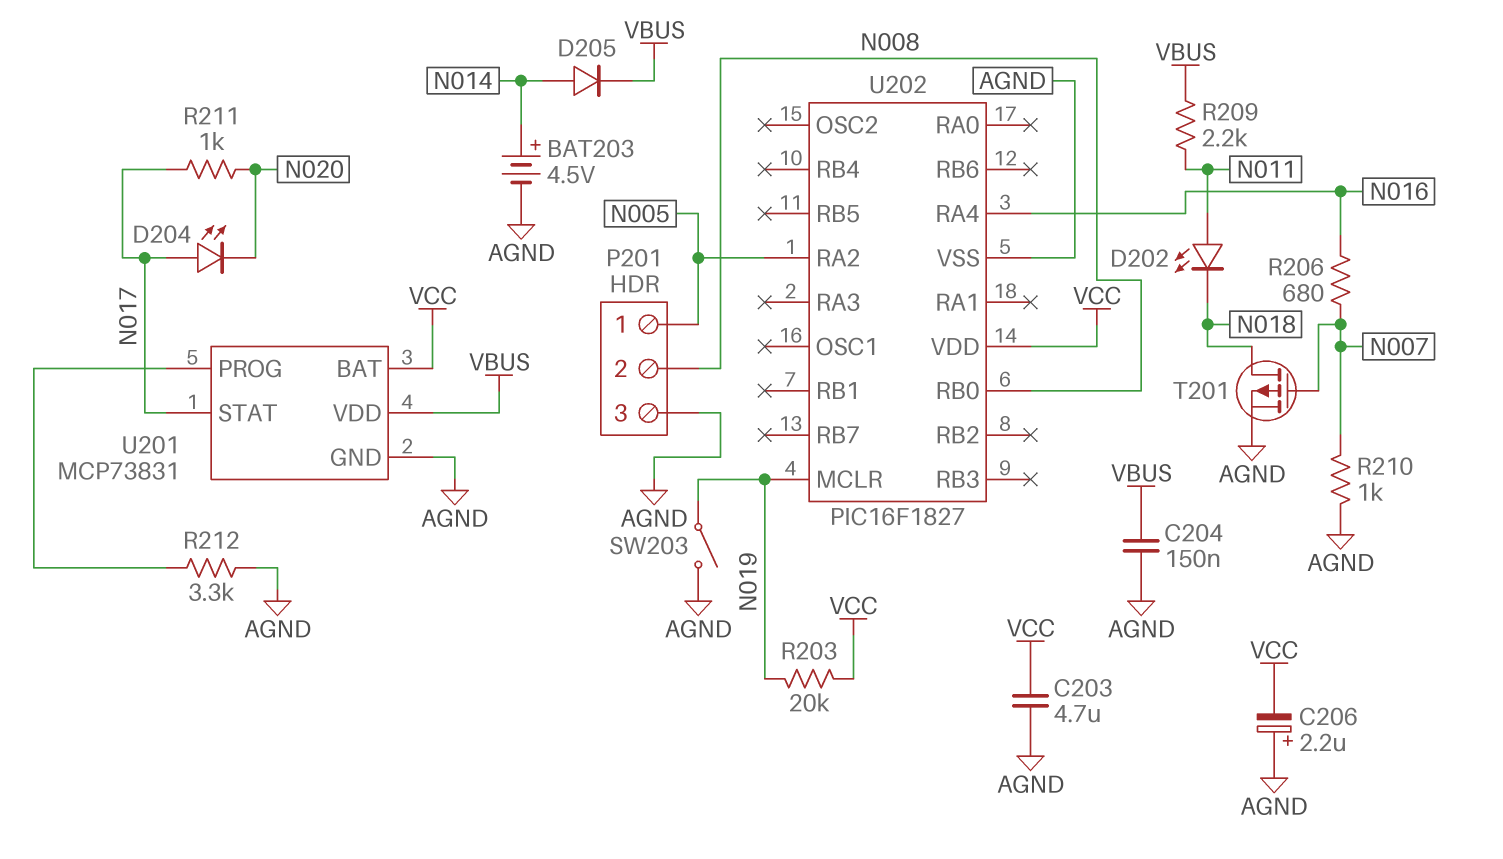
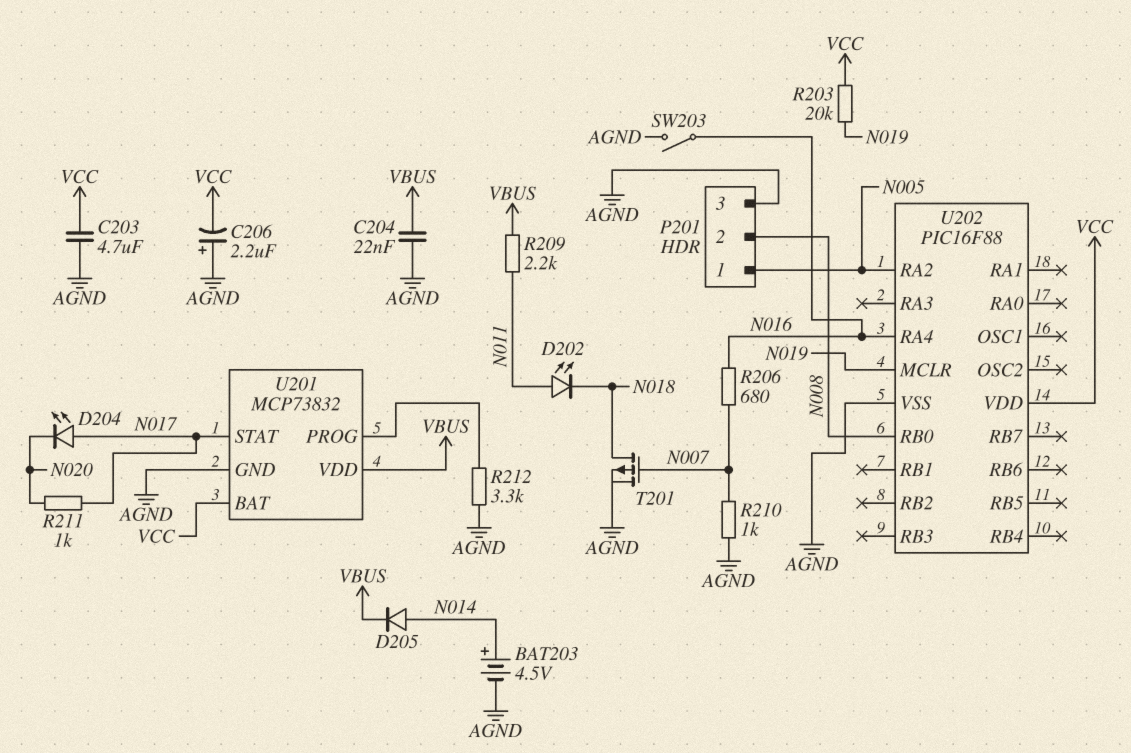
C204: 150nF (AGND, VBUS) -> 22nF (AGND, VBUS)
SW203: switch (AGND, N019) -> switch (AGND, N016)
U201: MCP73831 -> MCP73832
U202: PIC16F1827 -> PIC16F88

